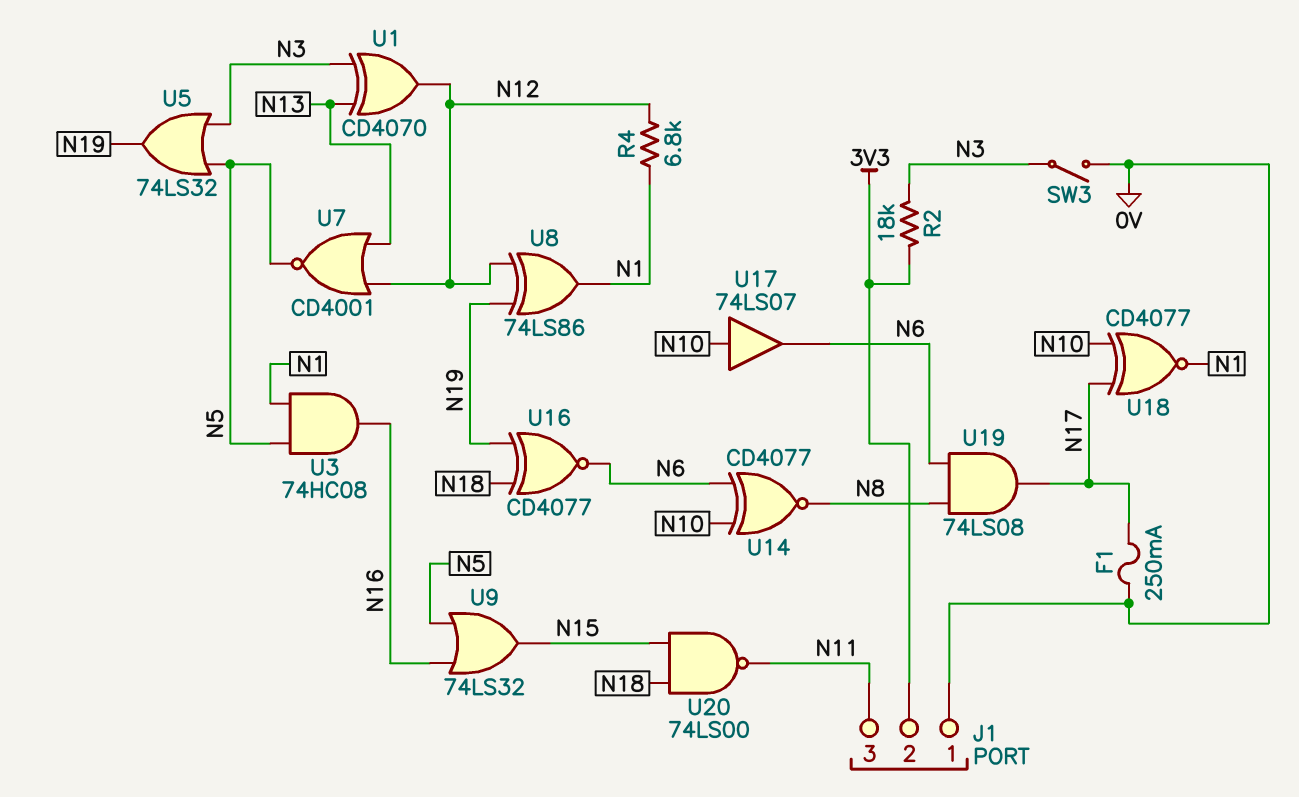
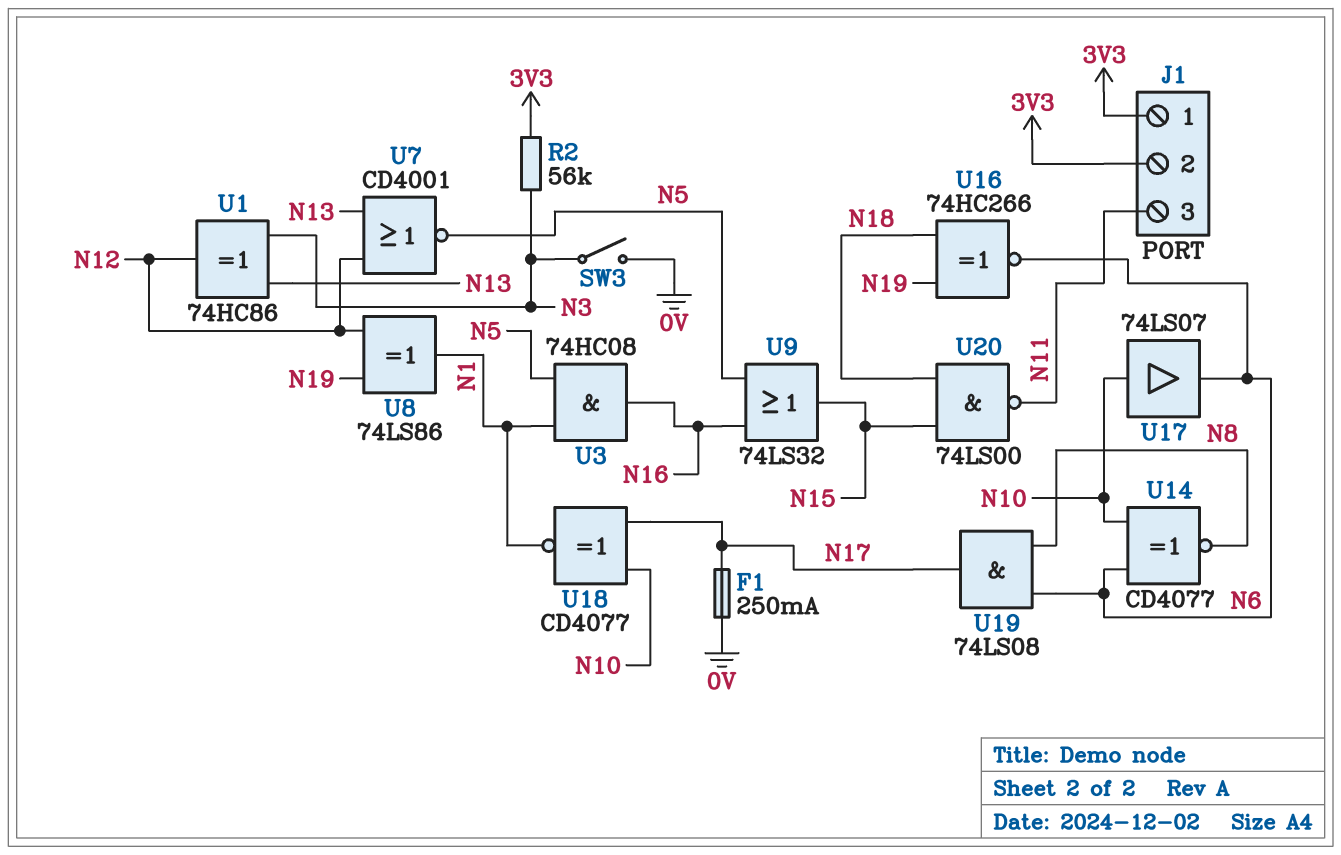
J1 pin 1: 0V -> 3V3
R2: 18k (3V3, N3) -> 56k (3V3, N3)
R4: 6.8k (N1, N12) -> none
U1: XOR CD4070 (in N3, in N13, out N12) -> XOR 74HC86 (in N3, in N13, out N12)
U5: OR 74LS32 (in N3, in N5, out N19) -> none
U16: XNOR CD4077 (in N18, in N19, out N6) -> XNOR 74HC266 (in N18, in N19, out N6)

